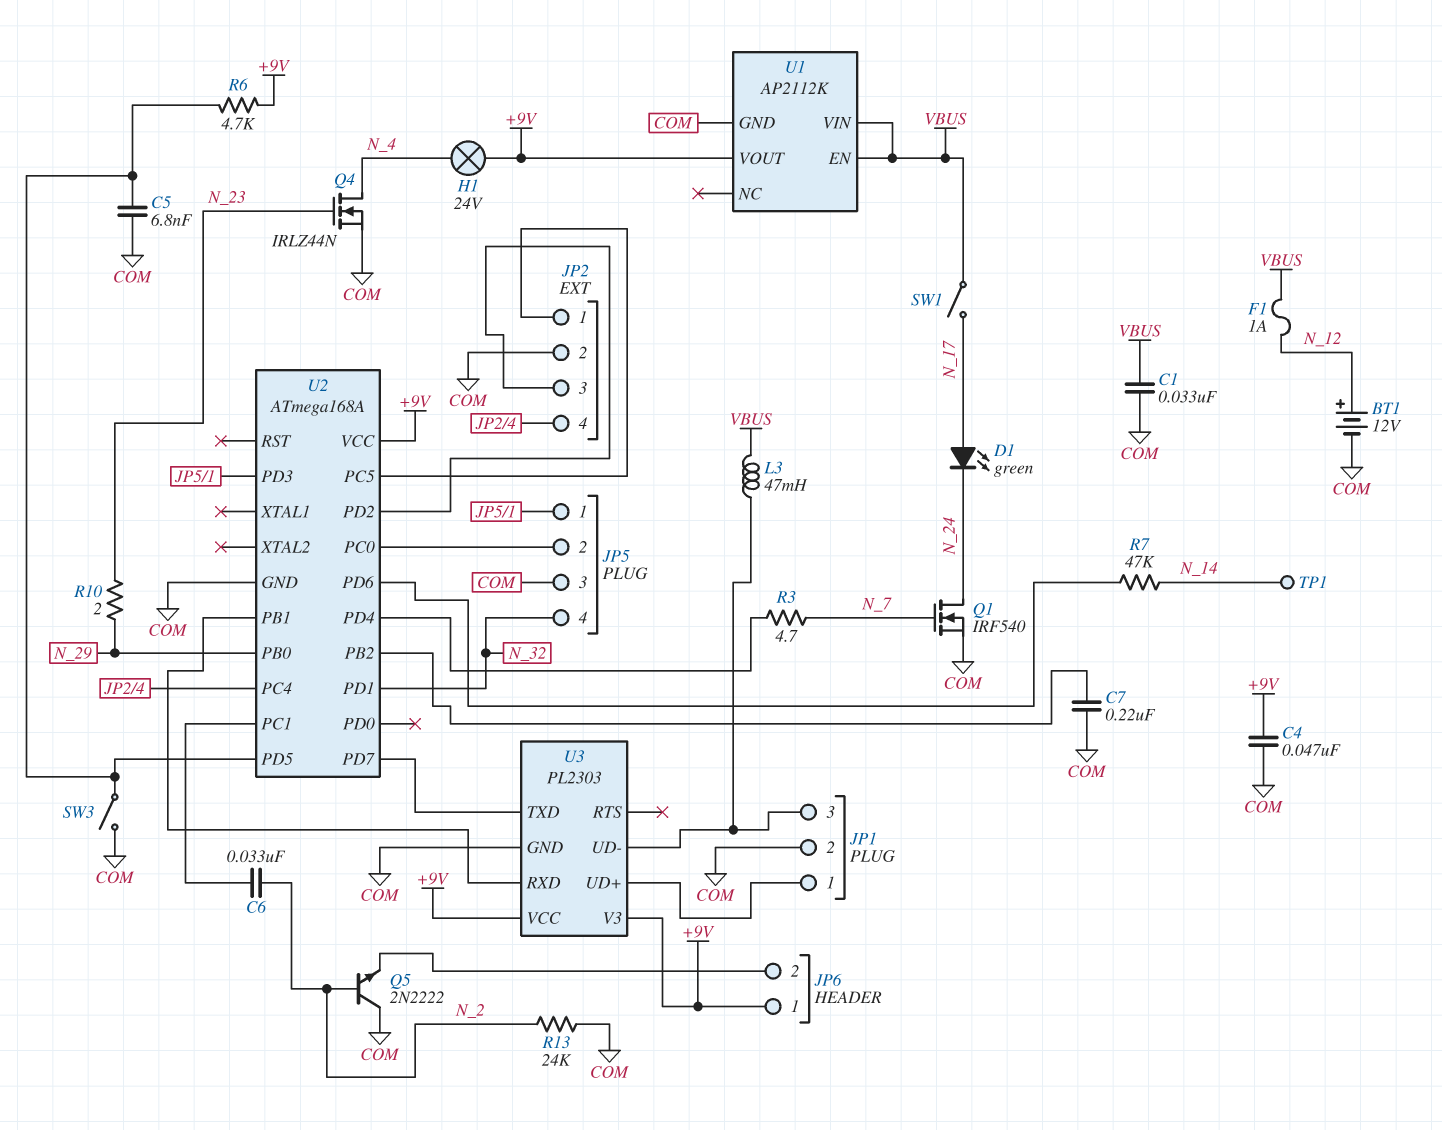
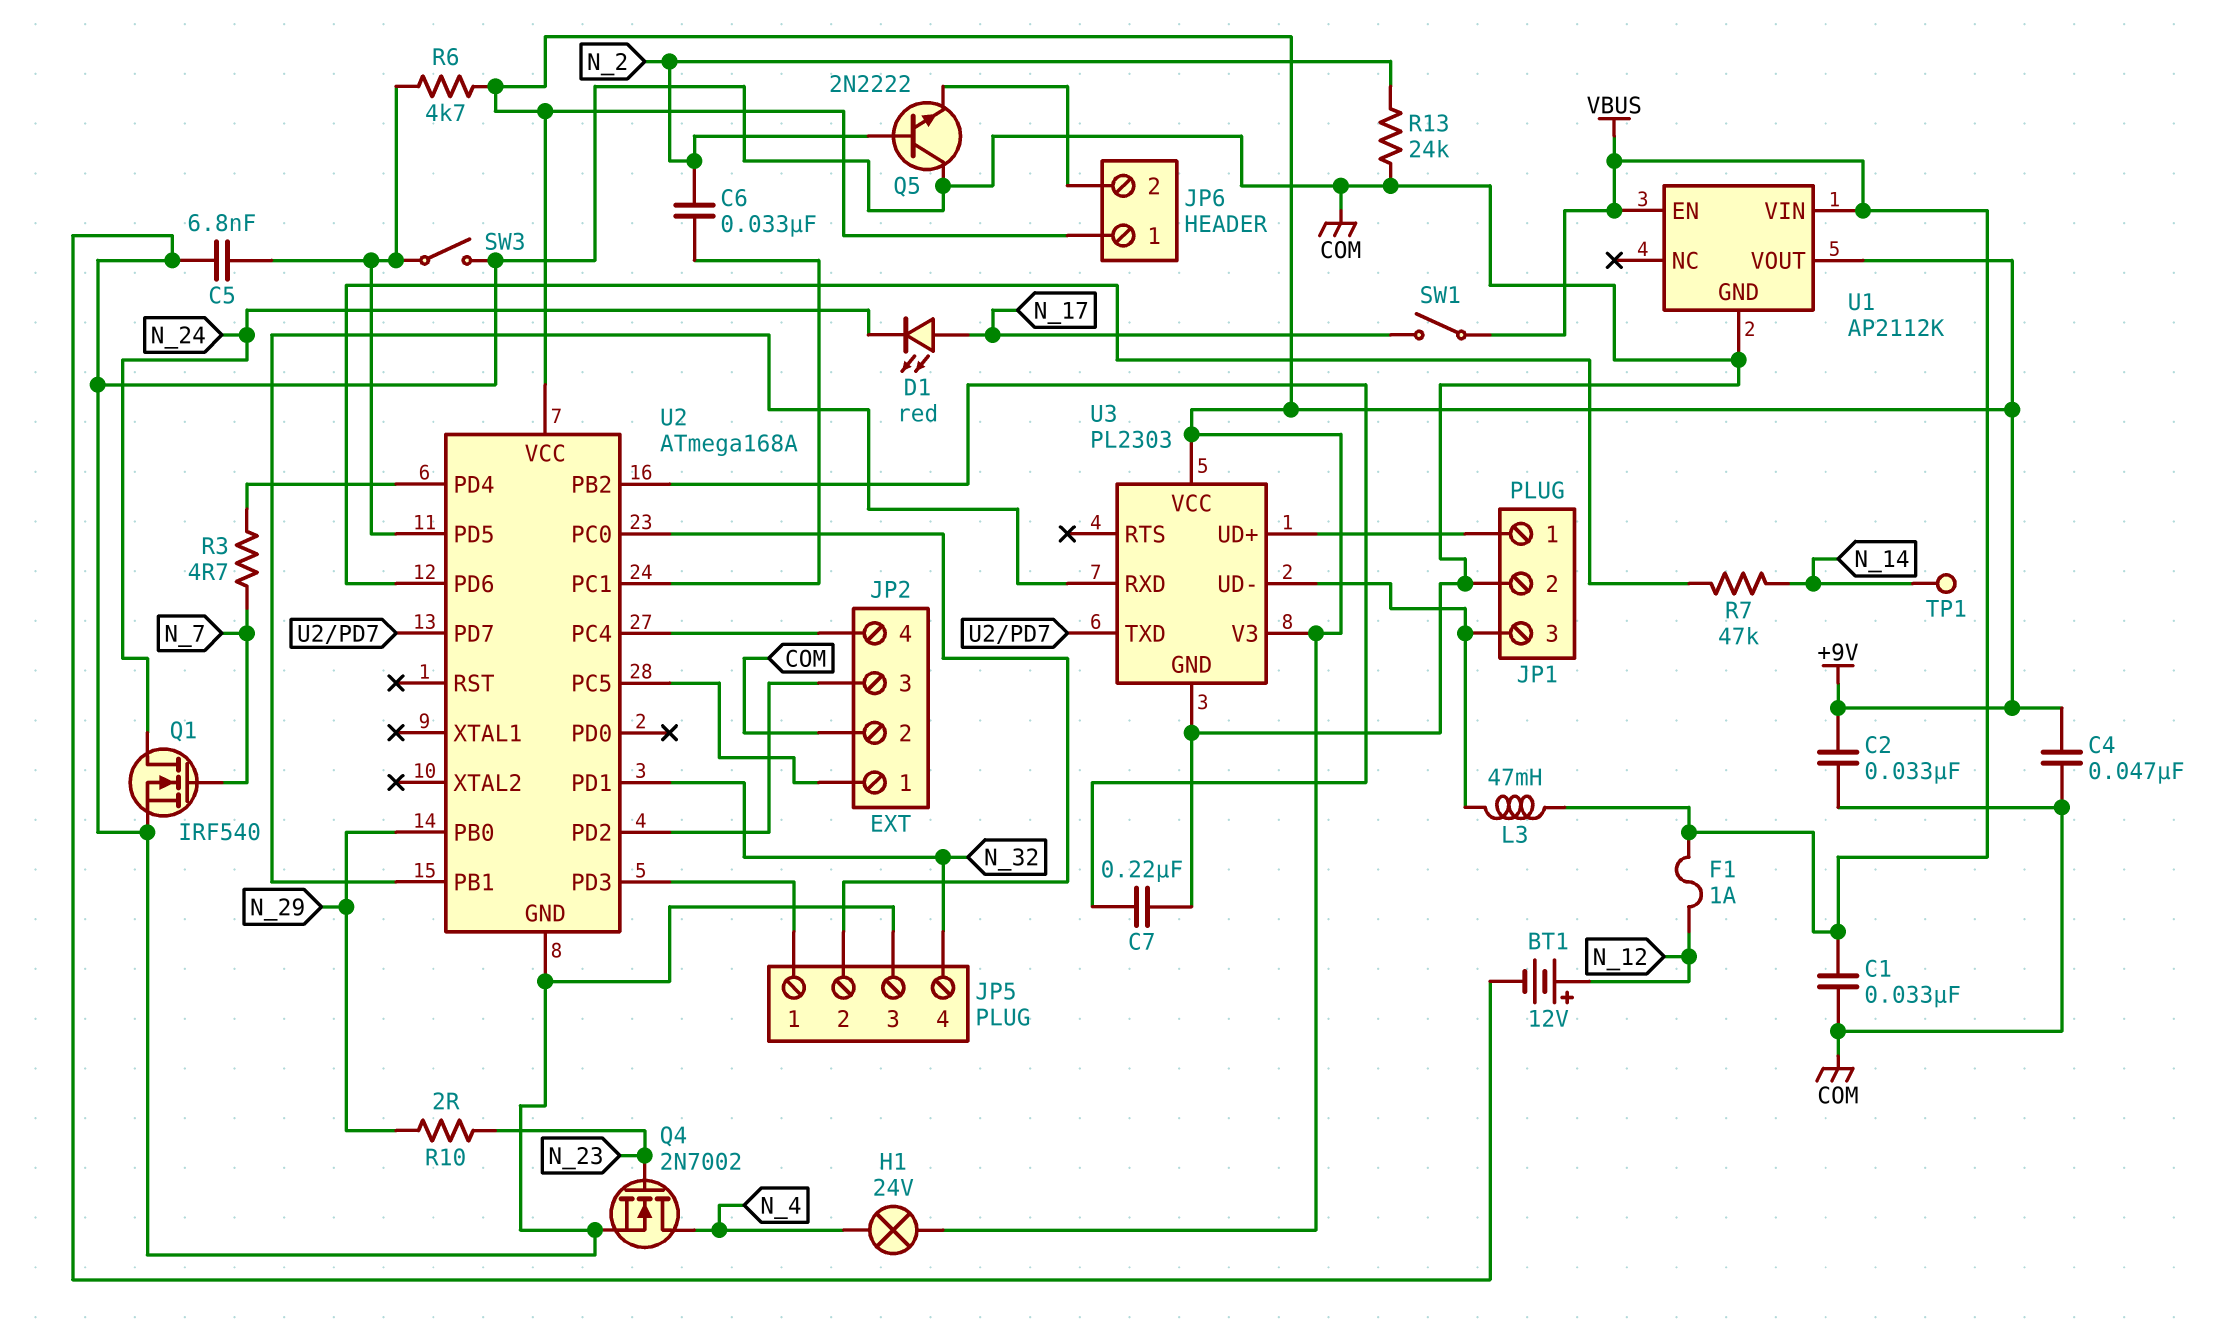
C2: none -> 33nF (+9V, COM)
D1: LED green (A N_17, K N_24) -> LED red (A N_17, K N_24)
Q4: NMOS IRLZ44N (G N_23, D N_4, S COM) -> NMOS 2N7002 (G N_23, D N_4, S COM)

